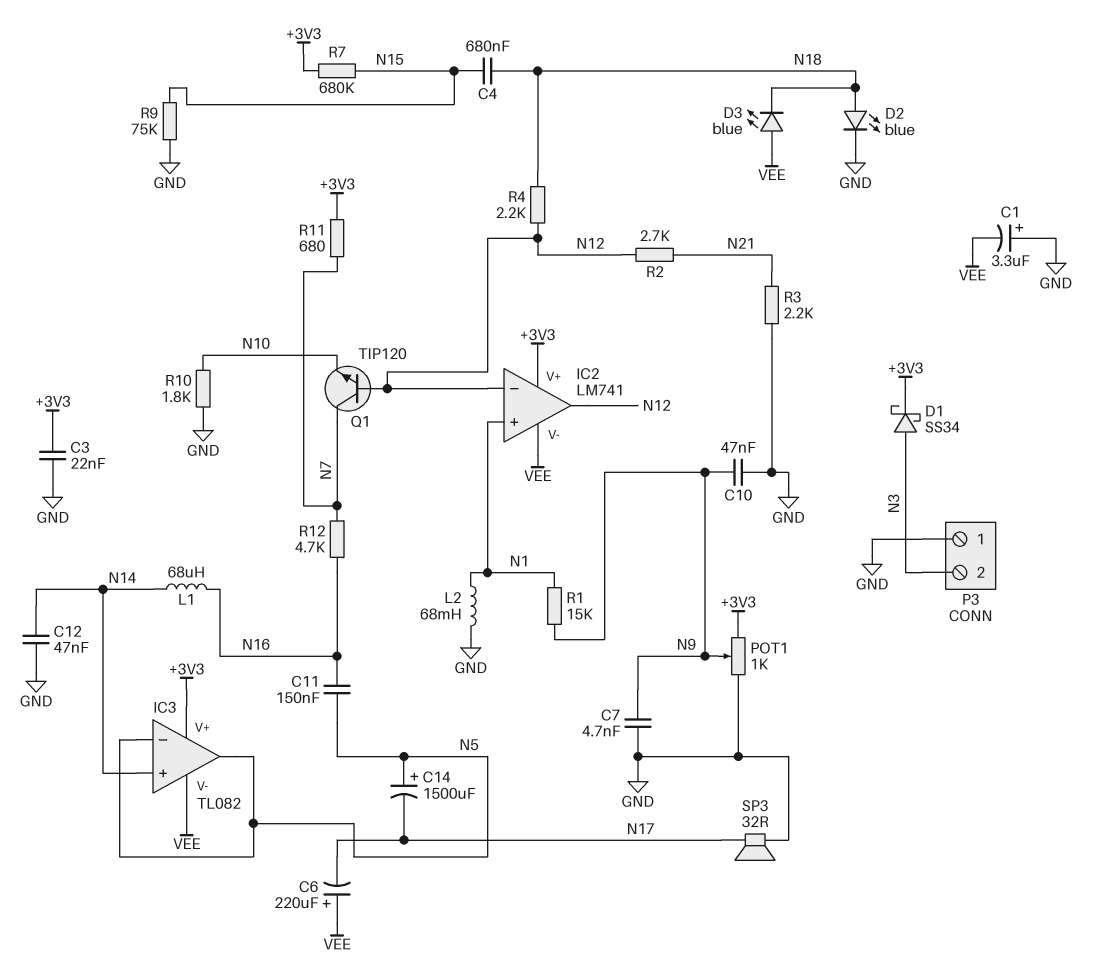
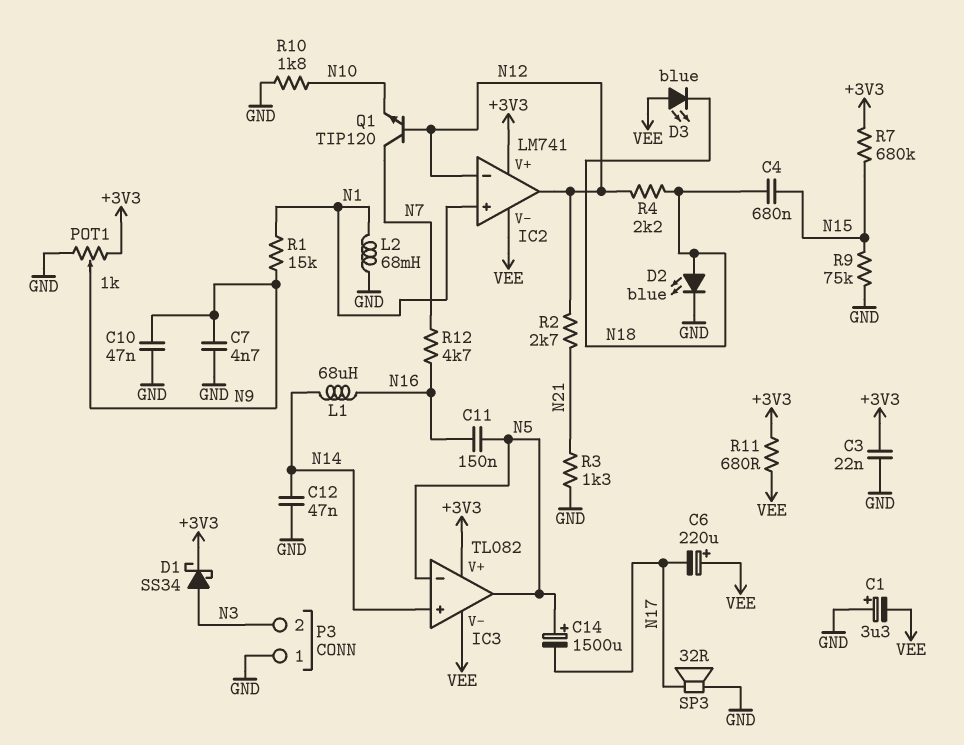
R3: 2.2k (GND, N21) -> 1.3k (GND, N21)
R11: 680 (+3V3, N7) -> 680 (+3V3, VEE)

